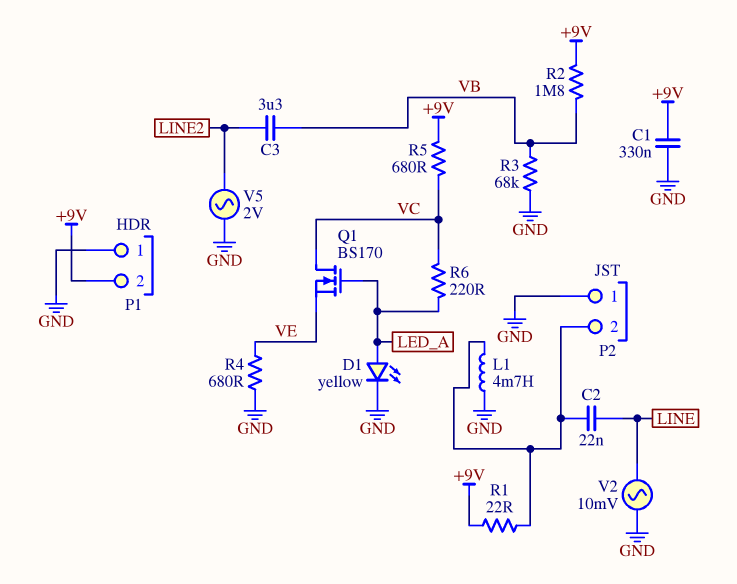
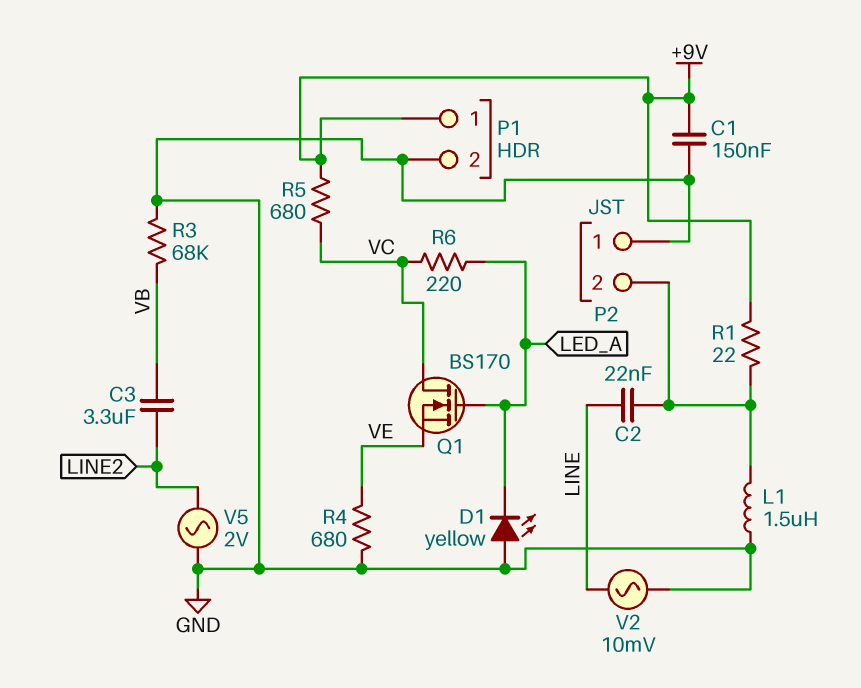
C1: 330nF (+9V, GND) -> 150nF (+9V, GND)
D1: LED yellow (A LED_A, K GND) -> LED yellow (A GND, K LED_A)
L1: 4.7mH (GND, P2/2) -> 1.5uH (GND, P2/2)
P1 pin 1: GND -> +9V
P1 pin 2: +9V -> GND
R2: 1.8M (+9V, VB) -> none

